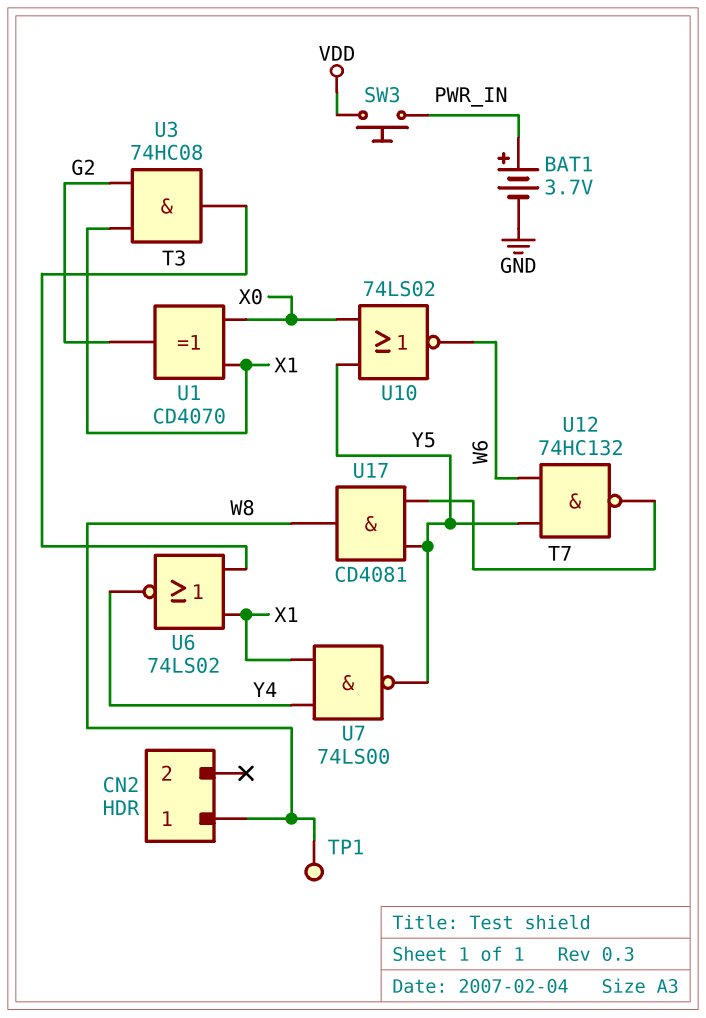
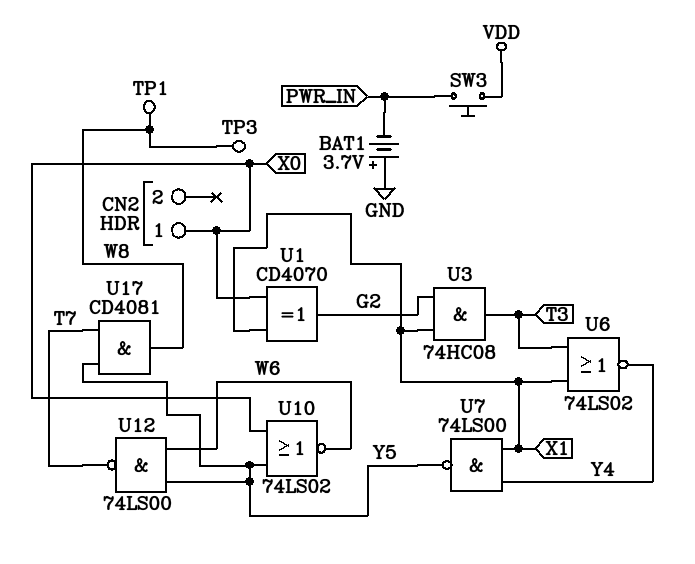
BAT1: 3.7V (plus PWR_IN, minus GND) -> 3.7V (plus GND, minus PWR_IN)
CN2 pin 1: W8 -> X0
TP3: none -> test point (W8)
U12: NAND 74HC132 (in W6, in Y5, out T7) -> NAND 74LS00 (in W6, in Y5, out T7)

